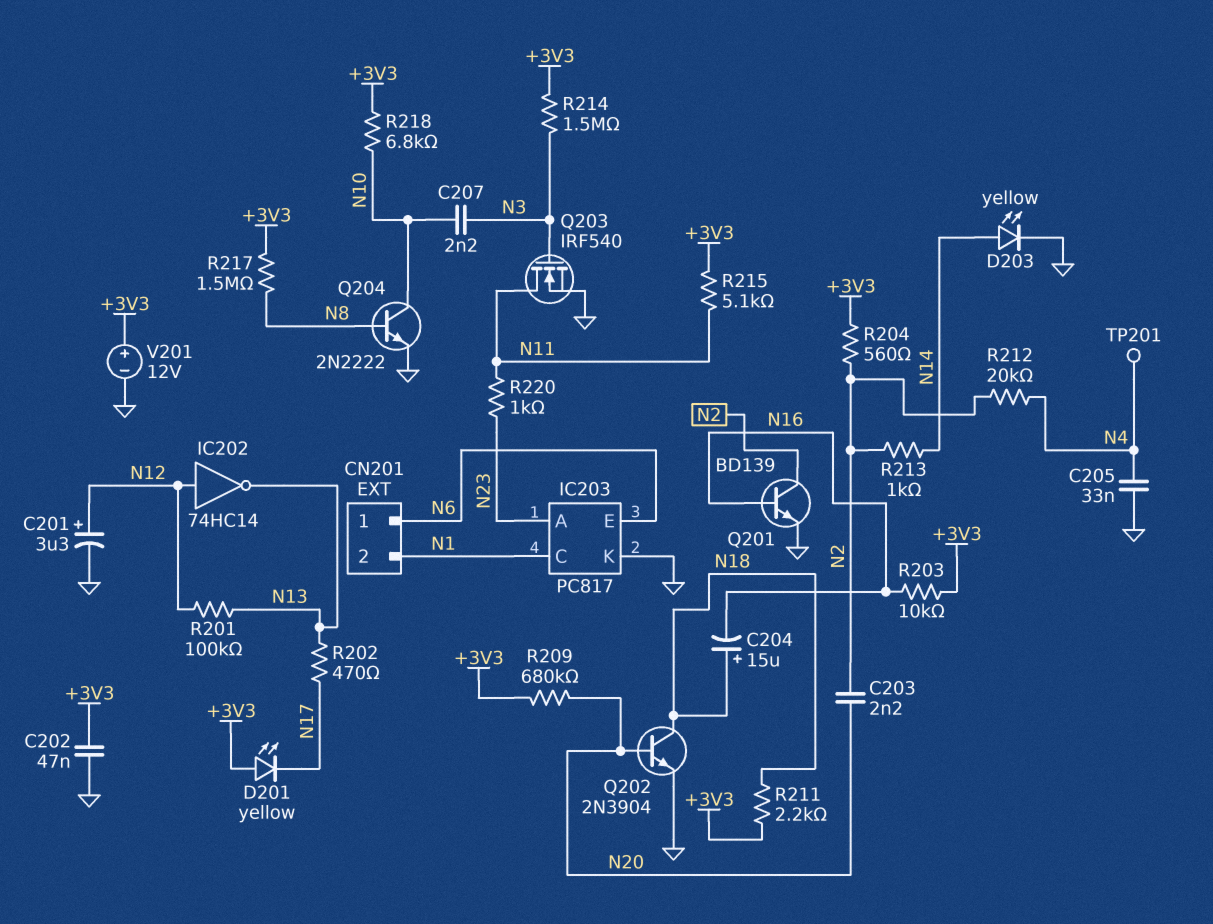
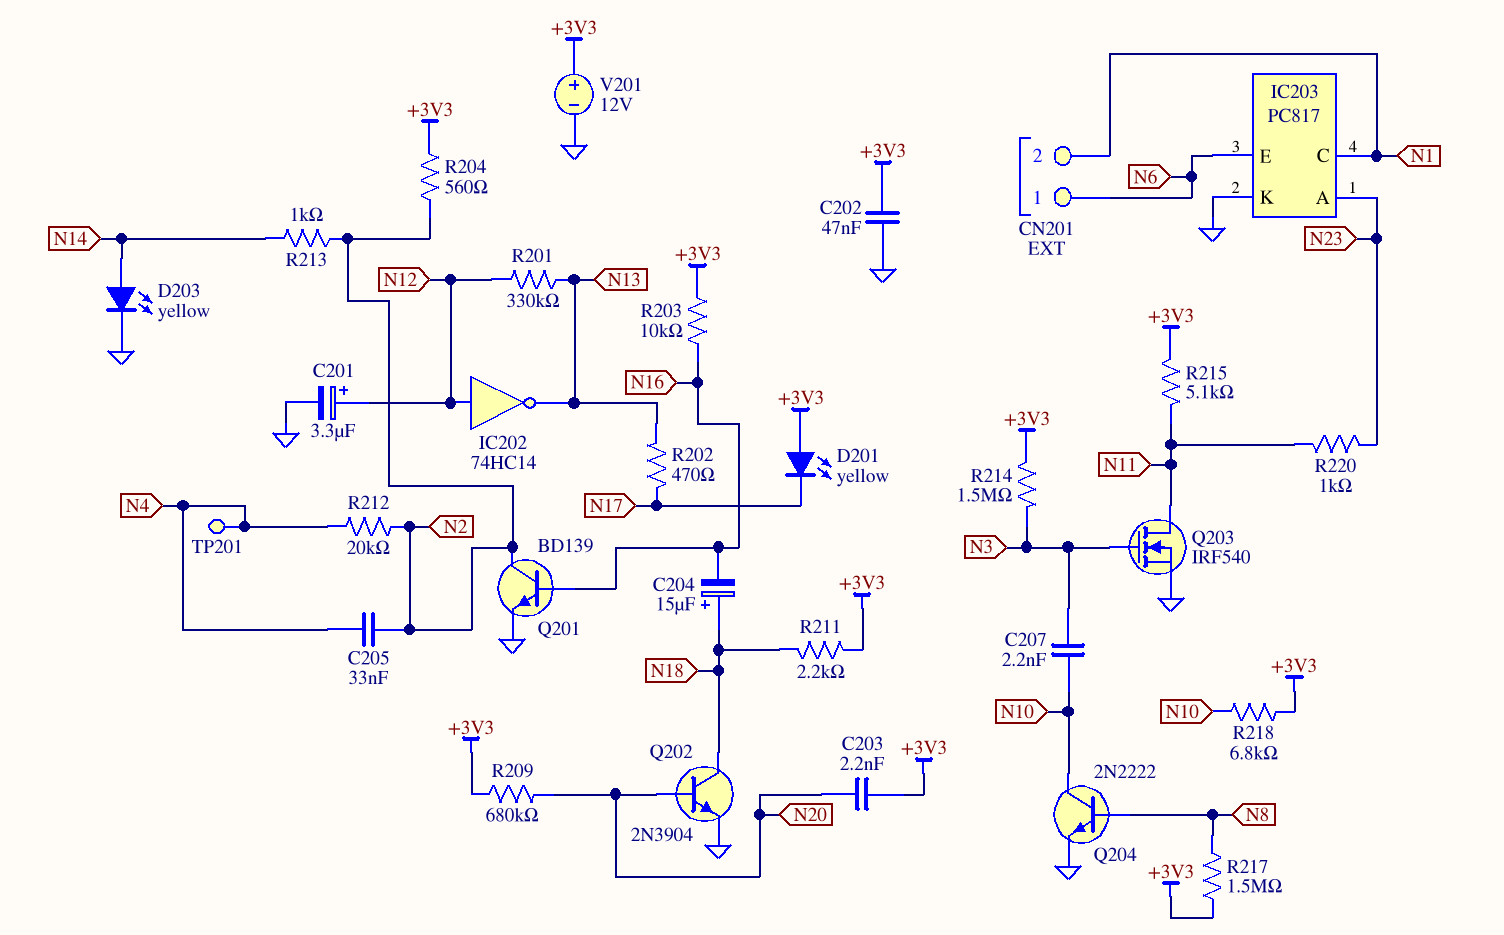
C203: 2.2nF (N2, N20) -> 2.2nF (+3V3, N20)
C205: 33nF (GND, N4) -> 33nF (N2, N4)
R201: 100k (N12, N13) -> 330k (N12, N13)

